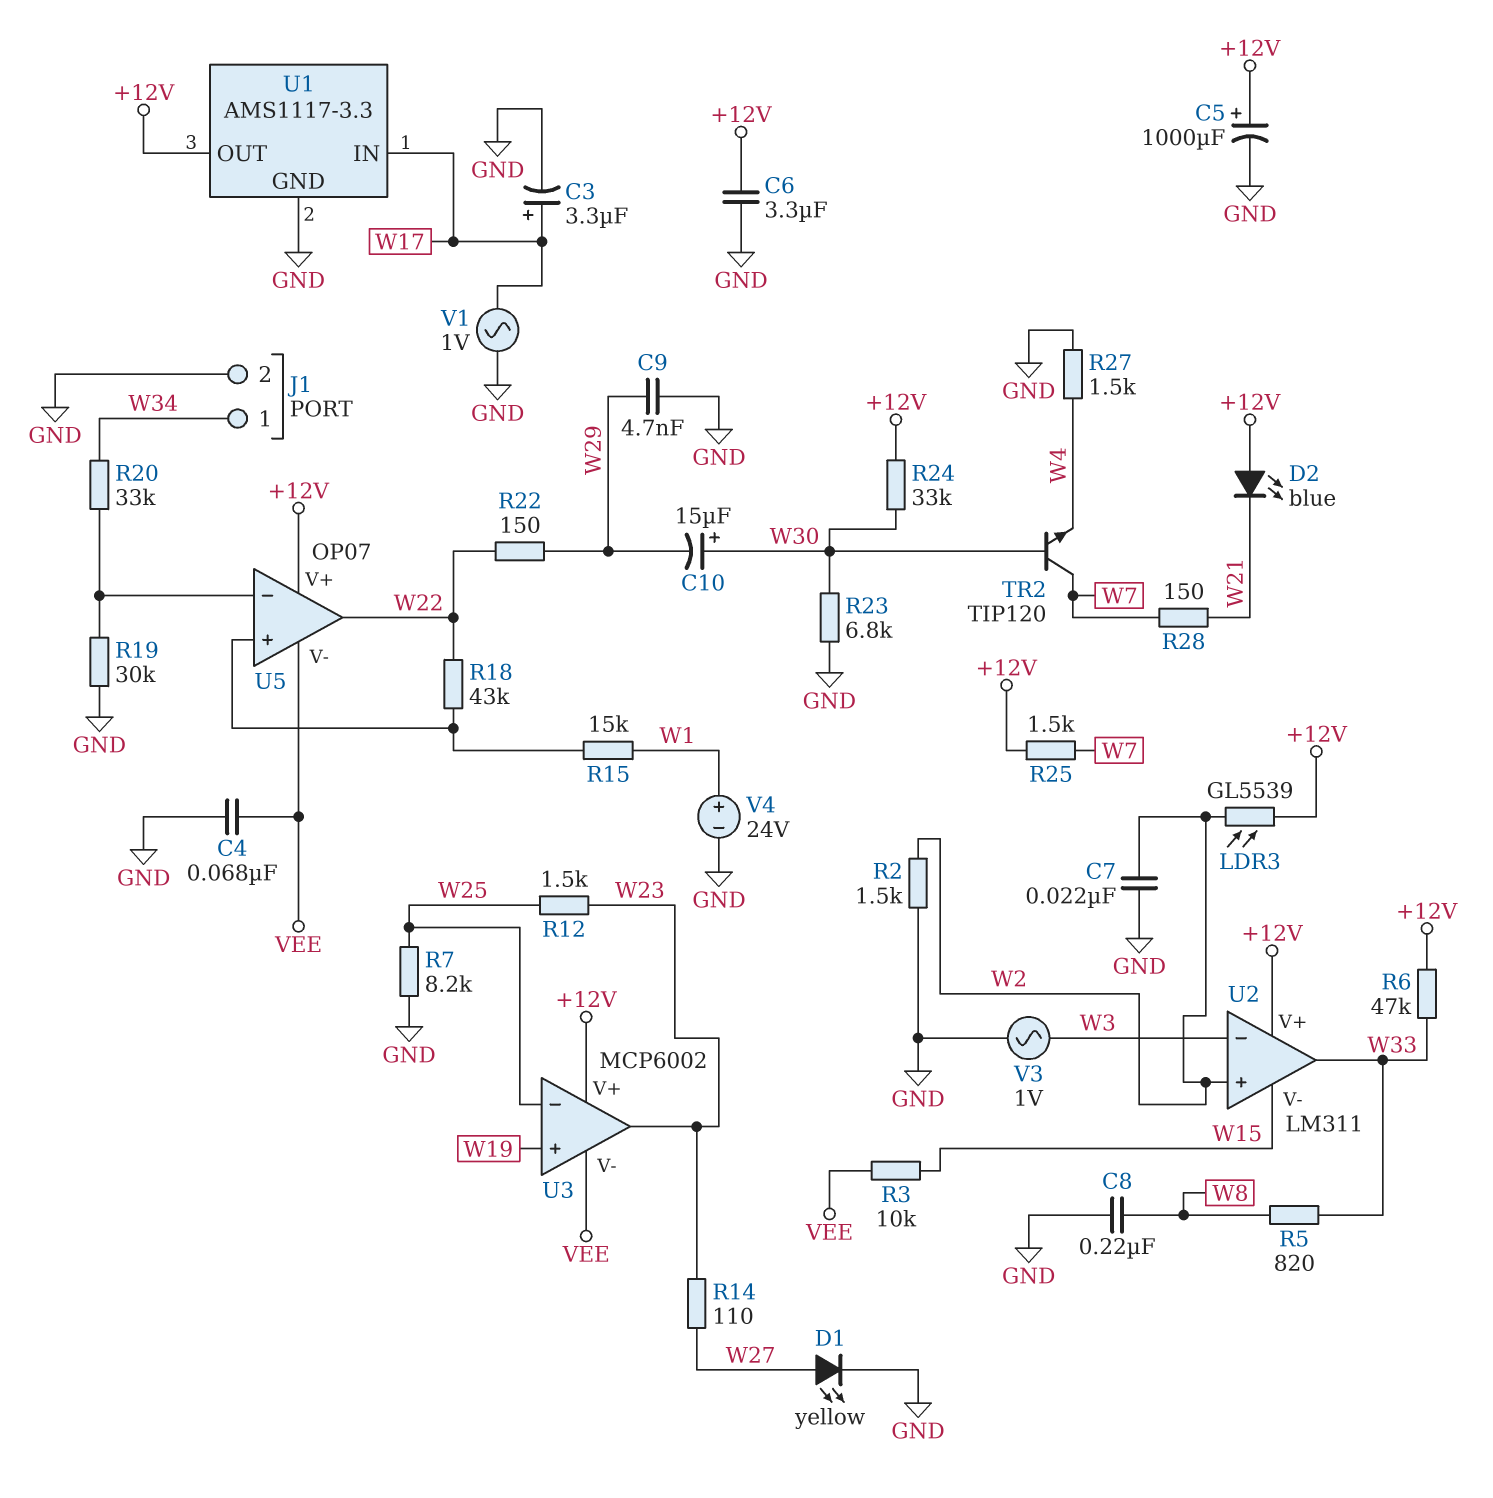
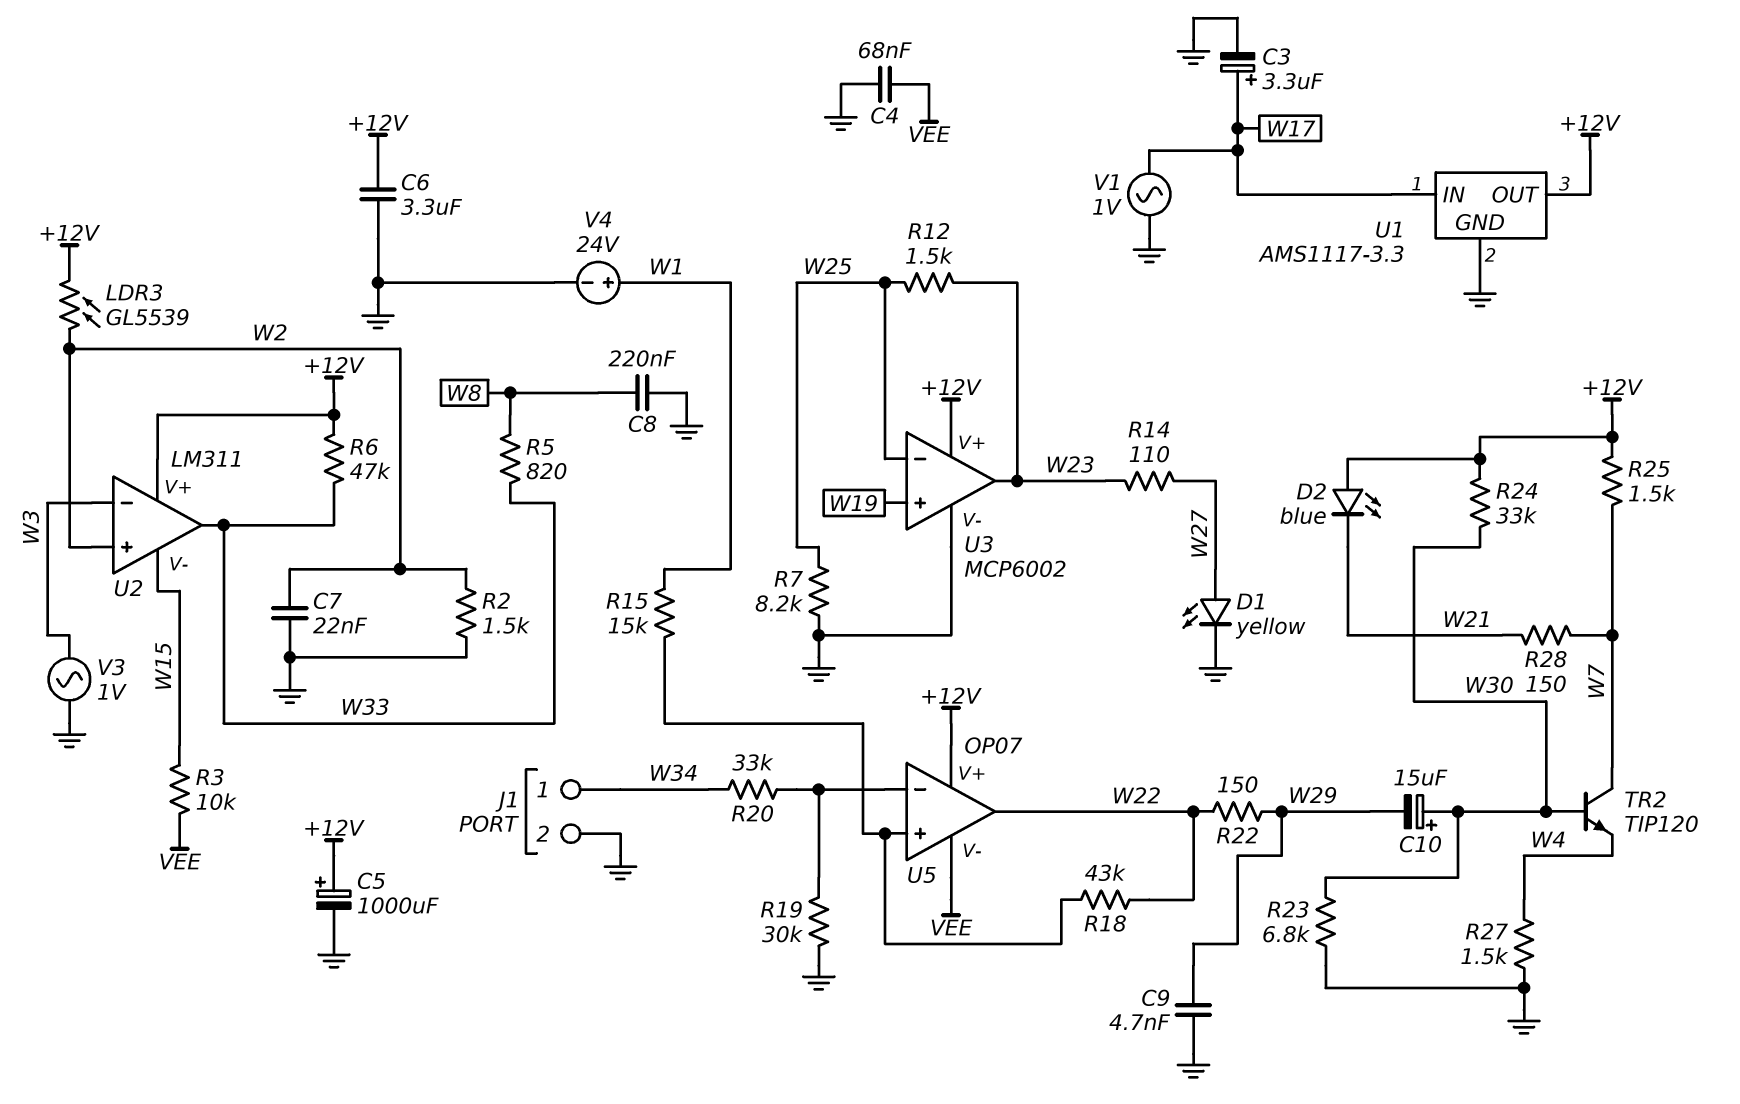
U3 pin V-: VEE -> GND

